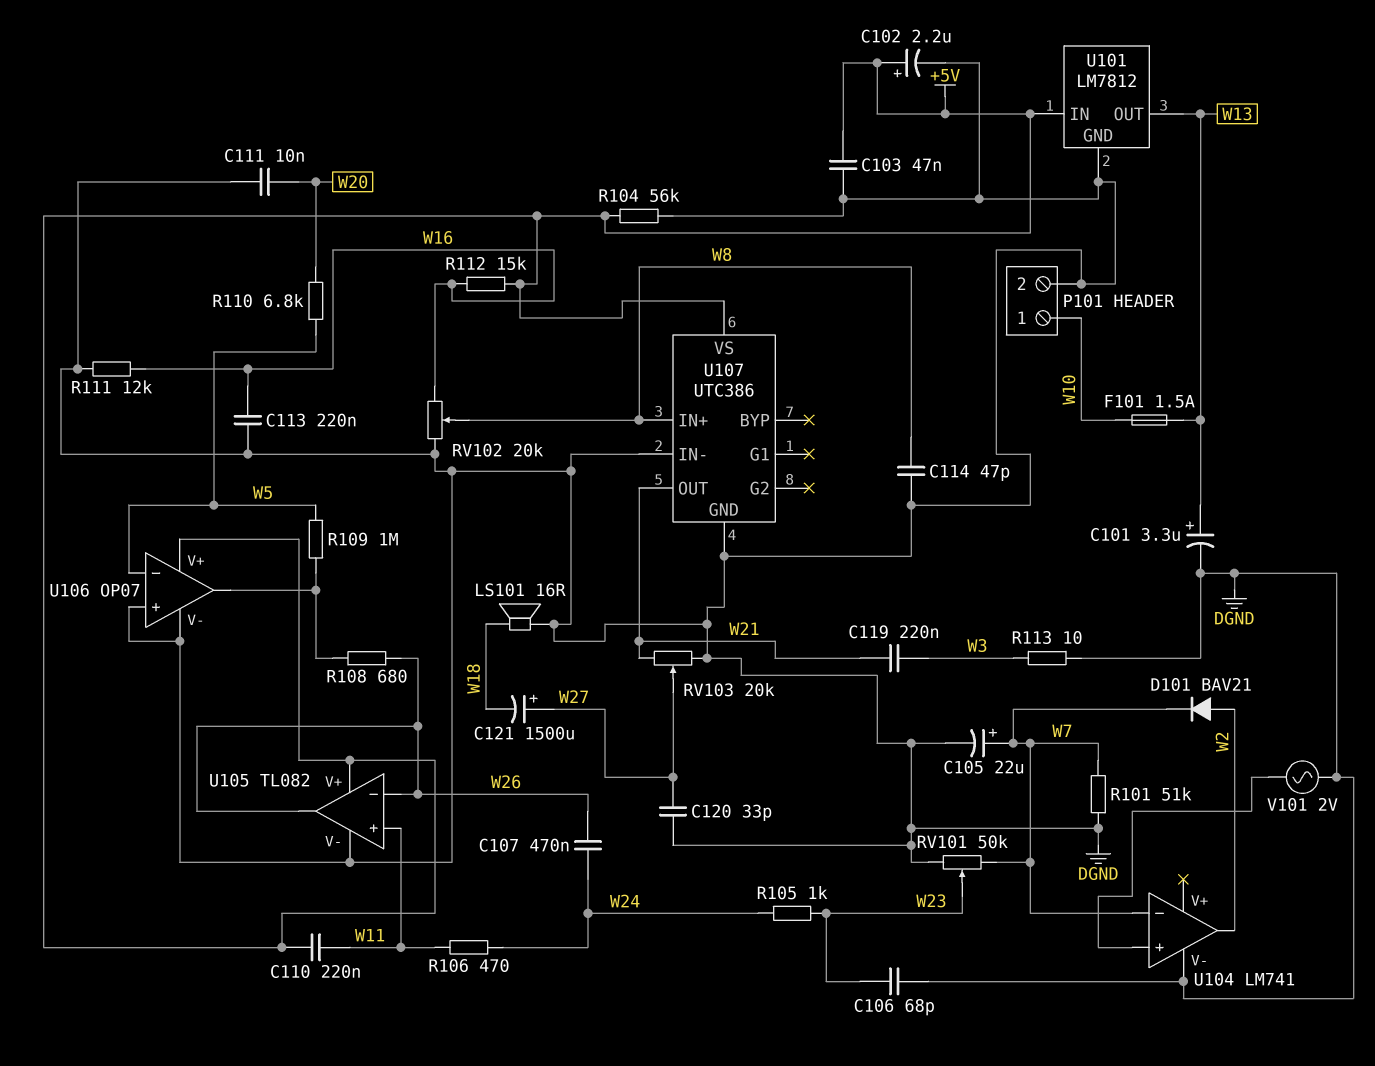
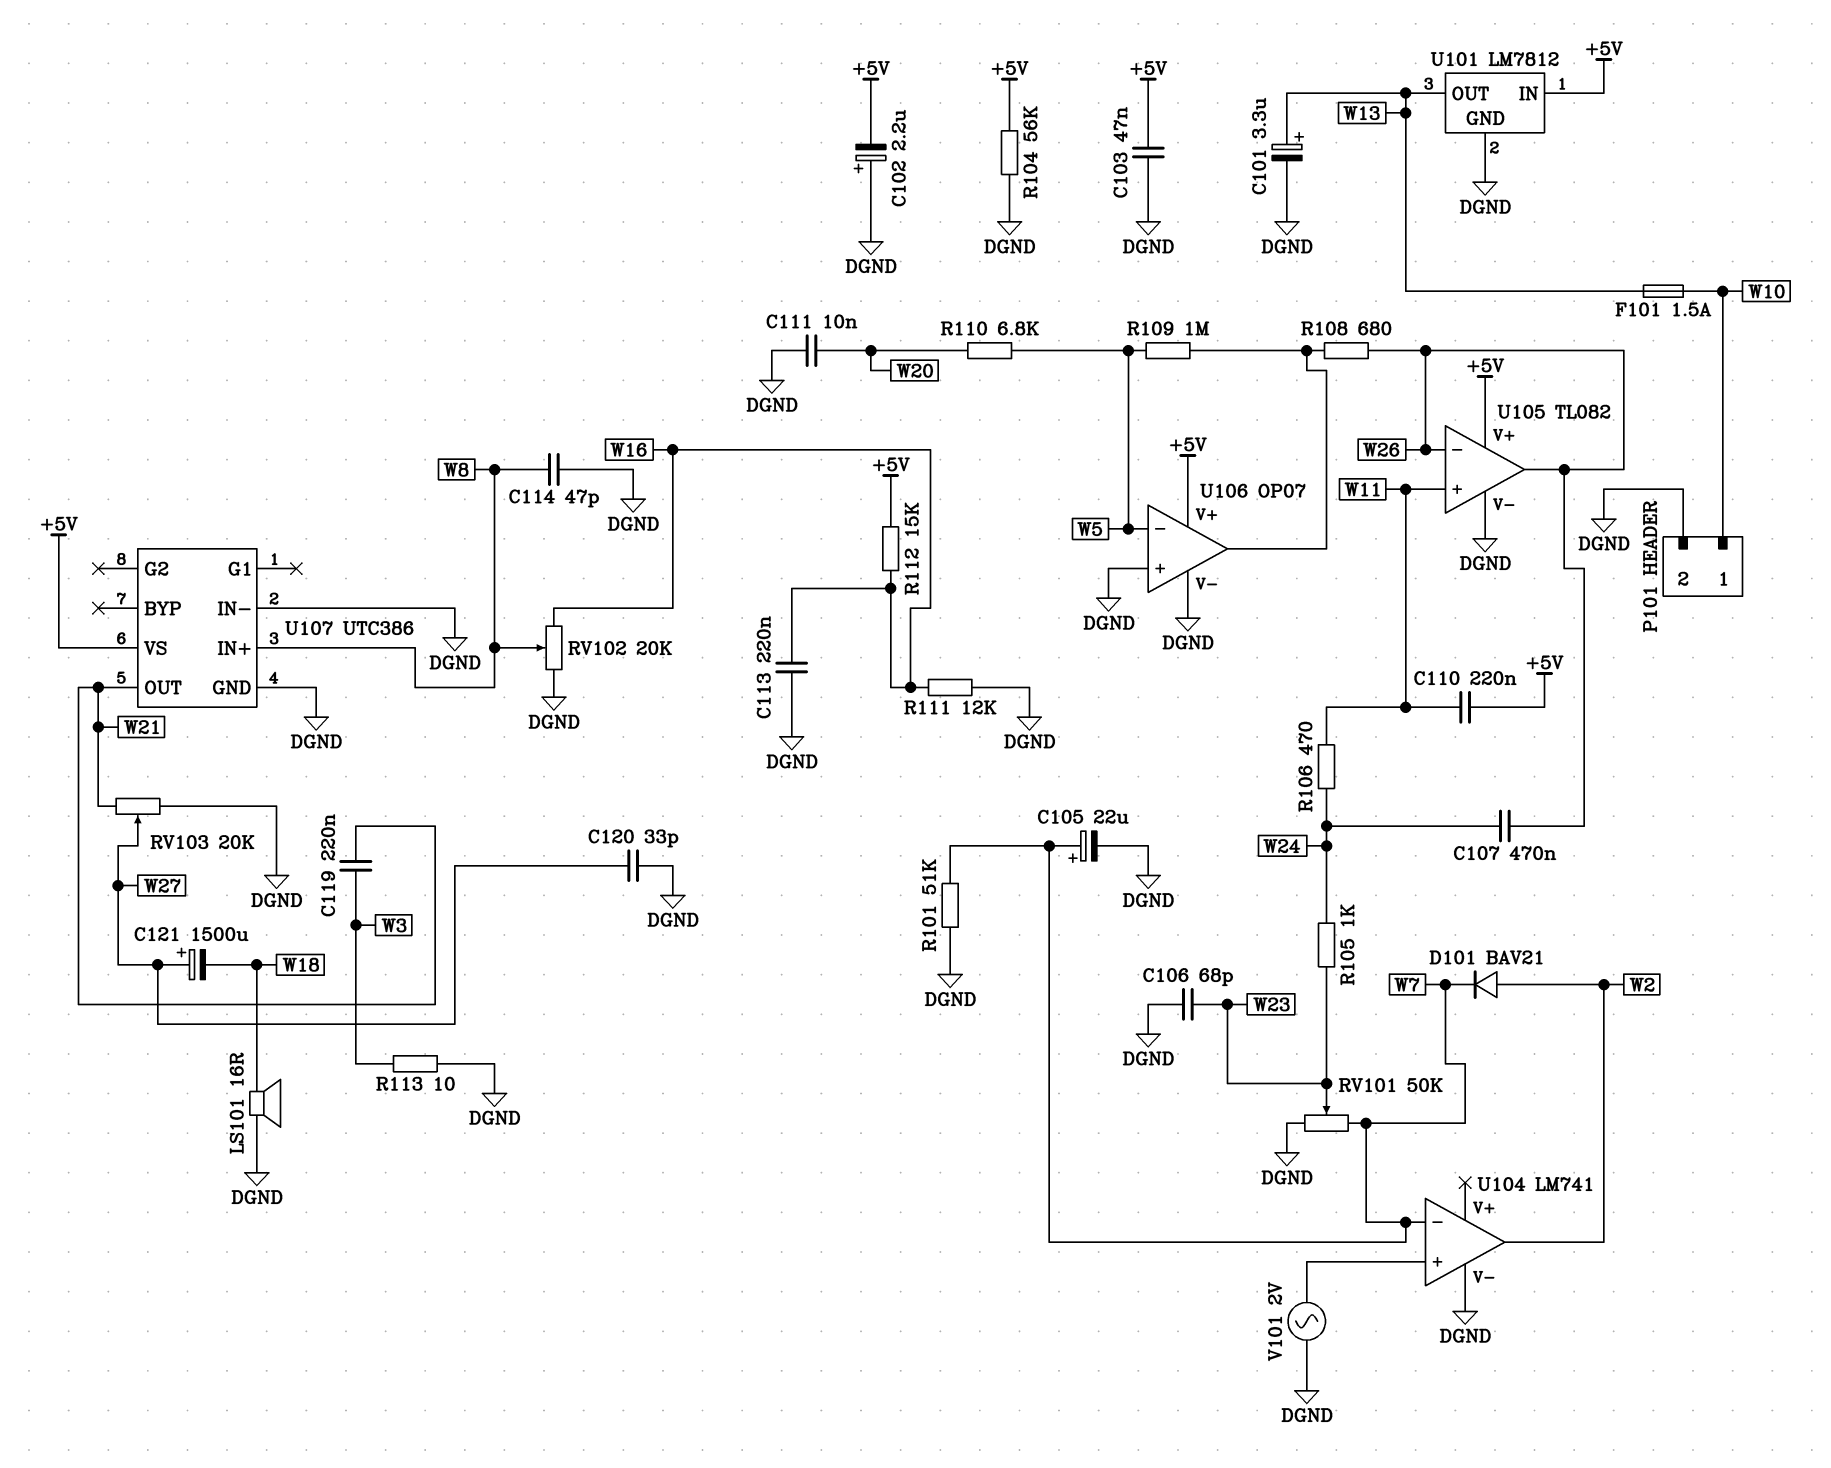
C102: 2.2uF (plus +5V, minus DGND) -> 2.2uF (plus DGND, minus +5V)

